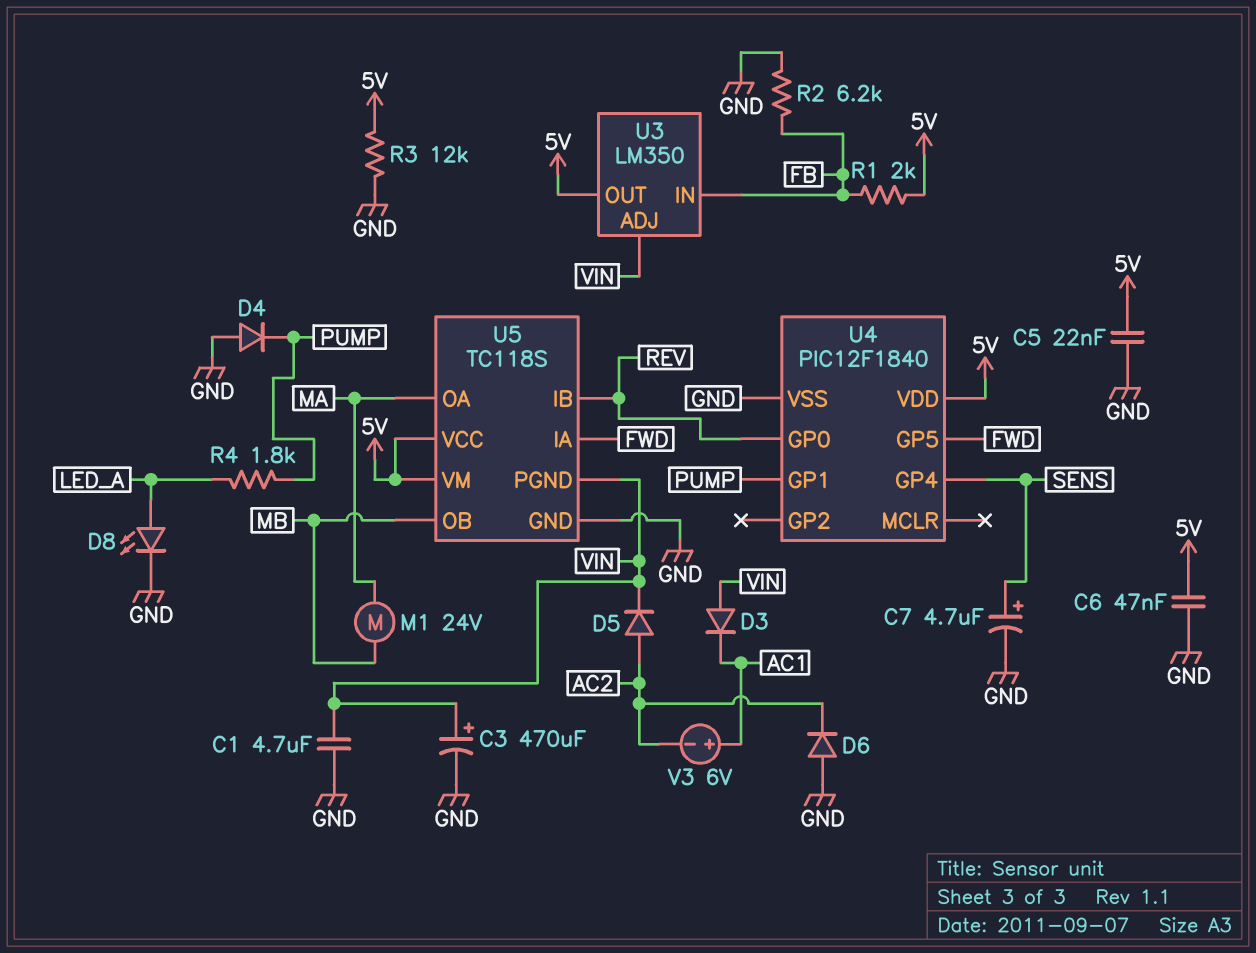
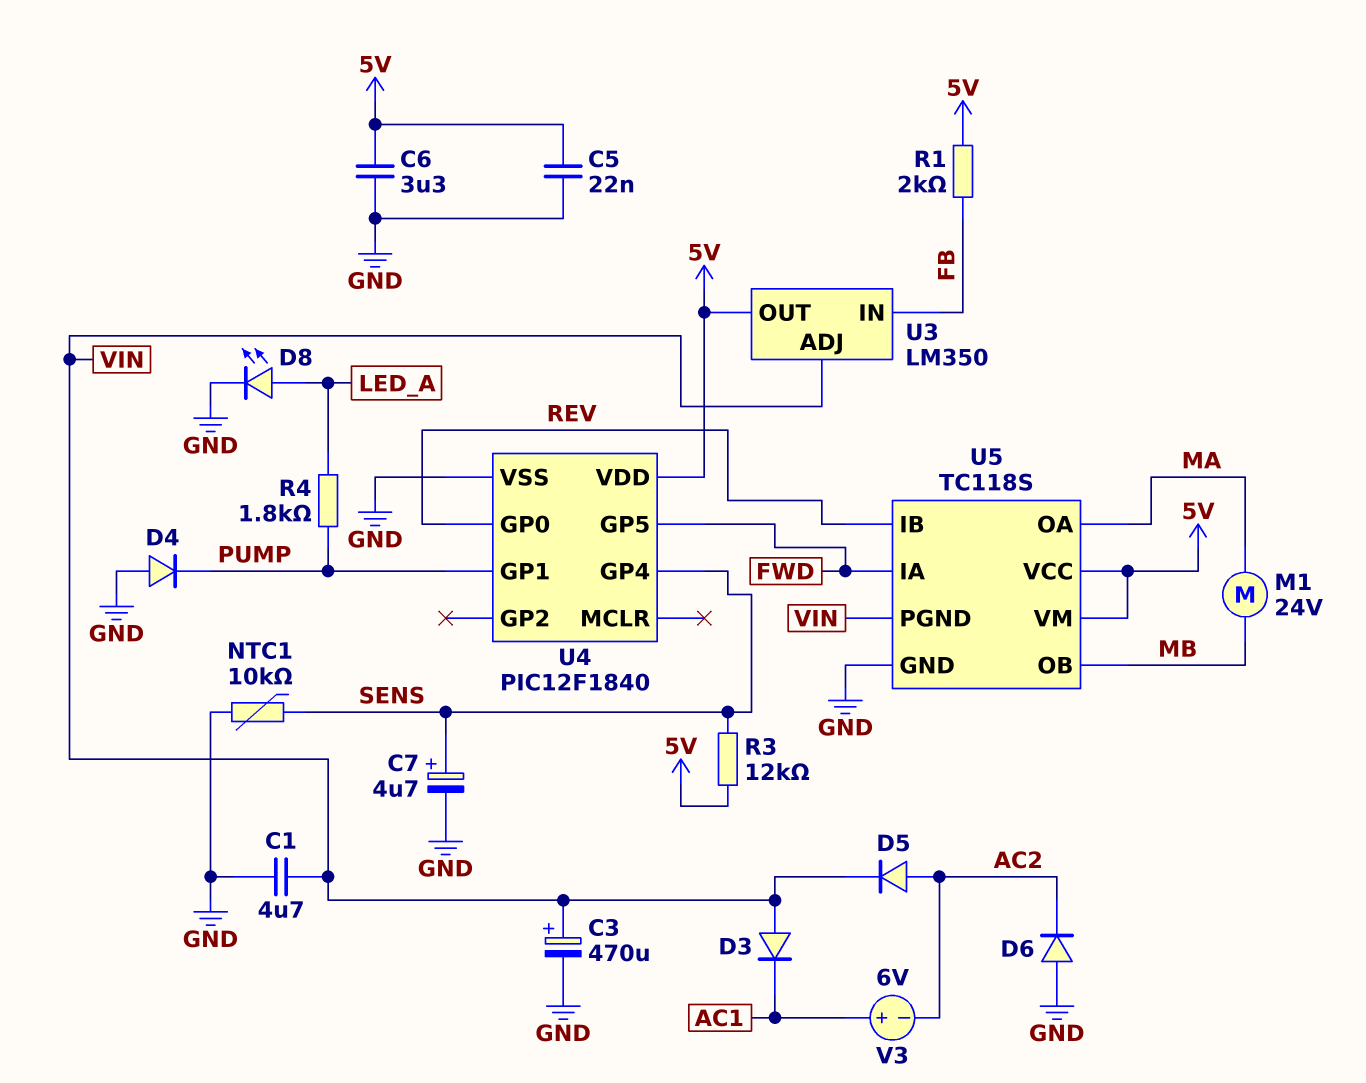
C6: 47nF (5V, GND) -> 3.3uF (5V, GND)
NTC1: none -> 10k (GND, SENS)
R2: 6.2k (FB, GND) -> none
R3: 12k (5V, GND) -> 12k (5V, SENS)

